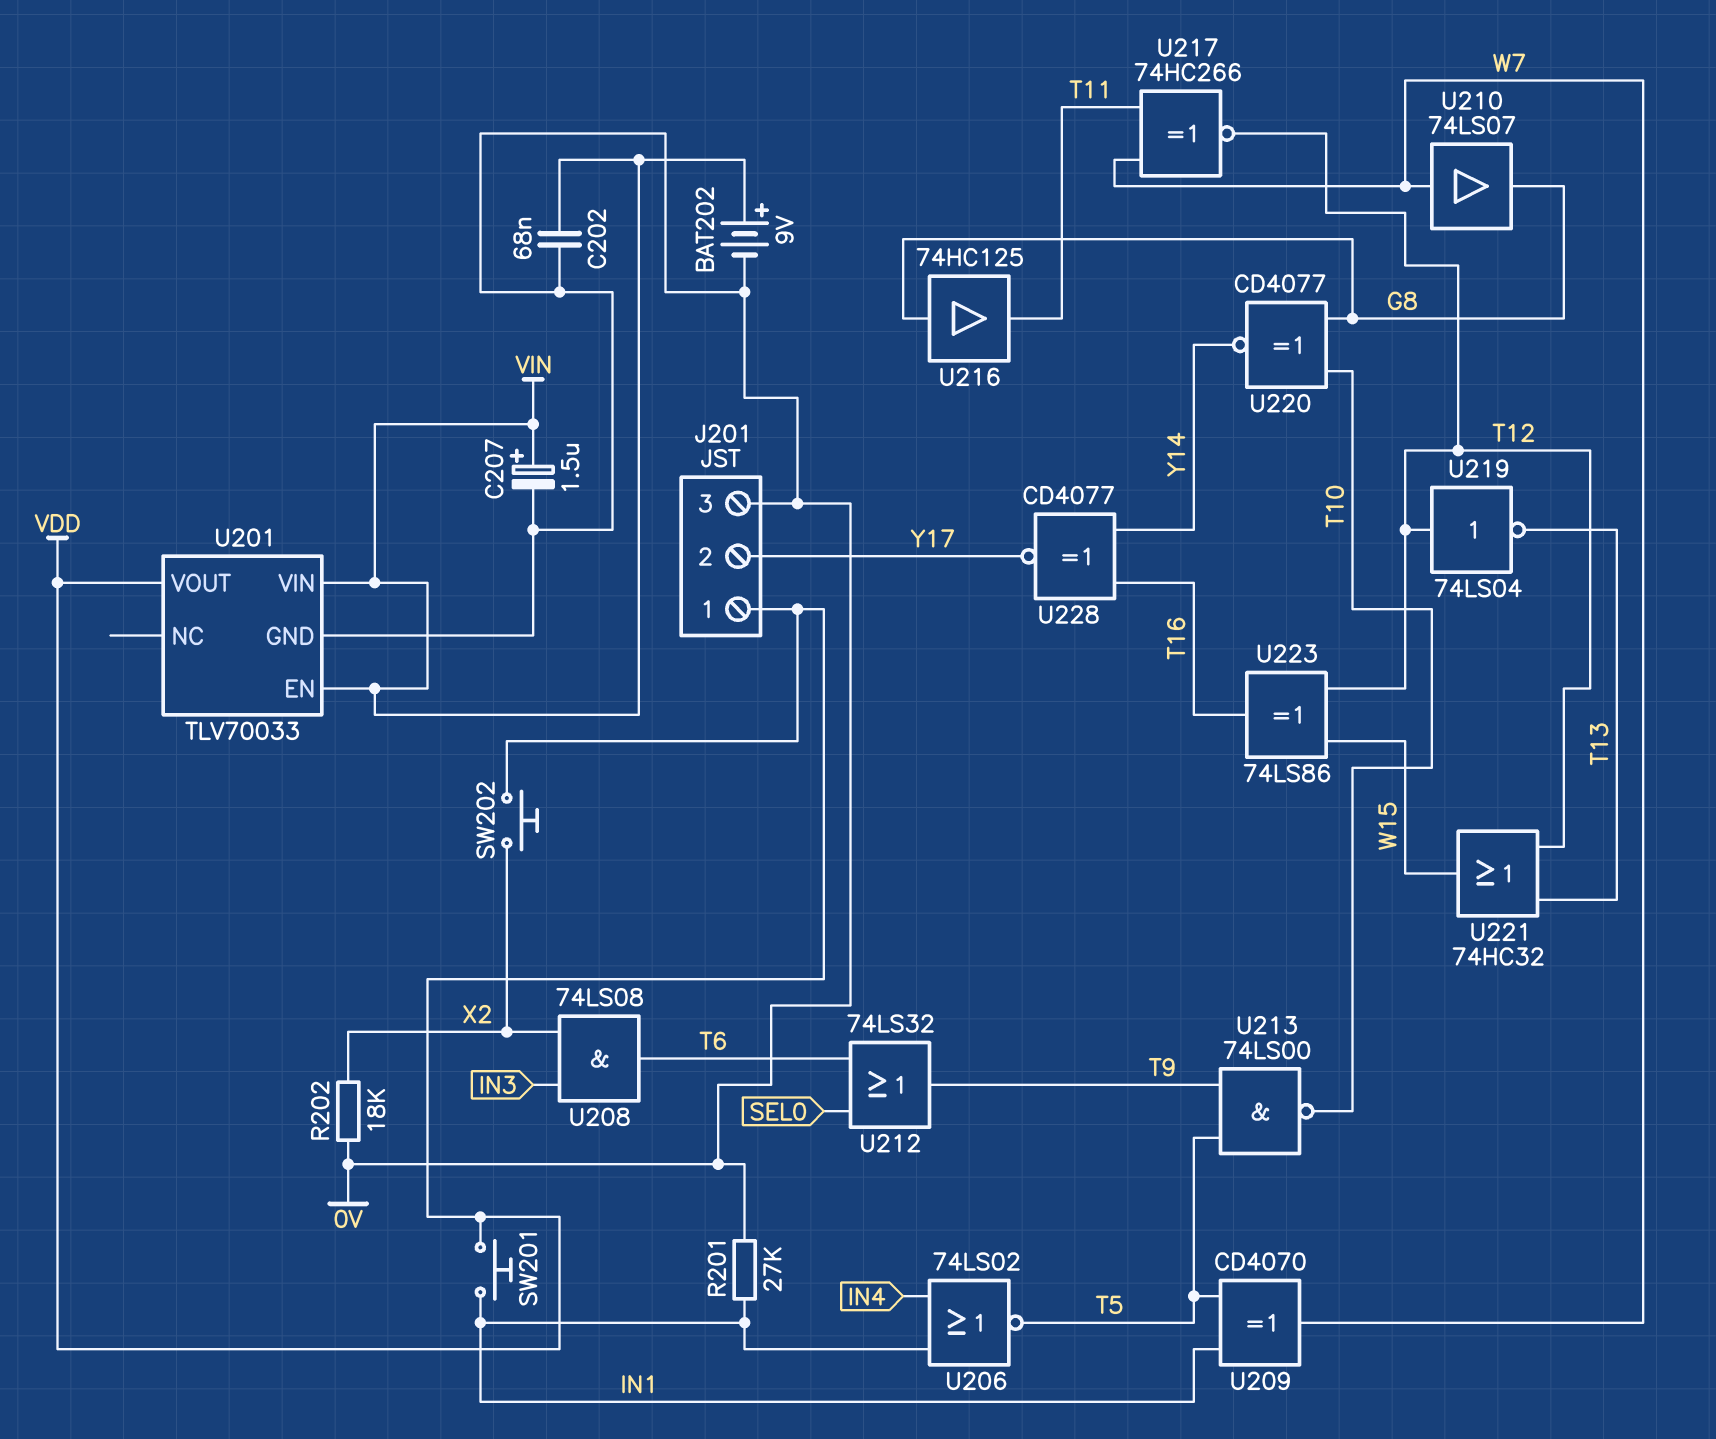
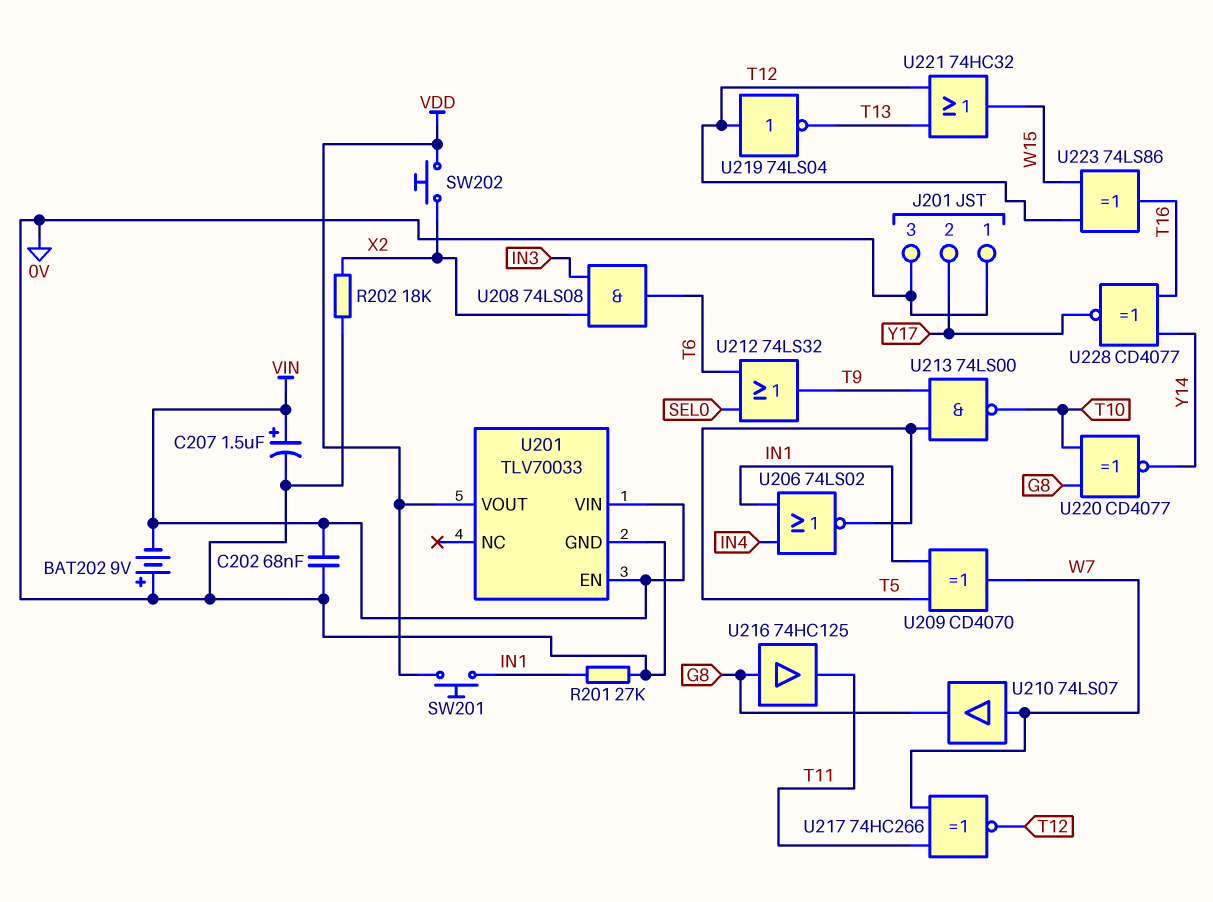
BAT202: 9V (plus VIN, minus 0V) -> 9V (plus 0V, minus VIN)
J201 pin 1: VDD -> 0V

